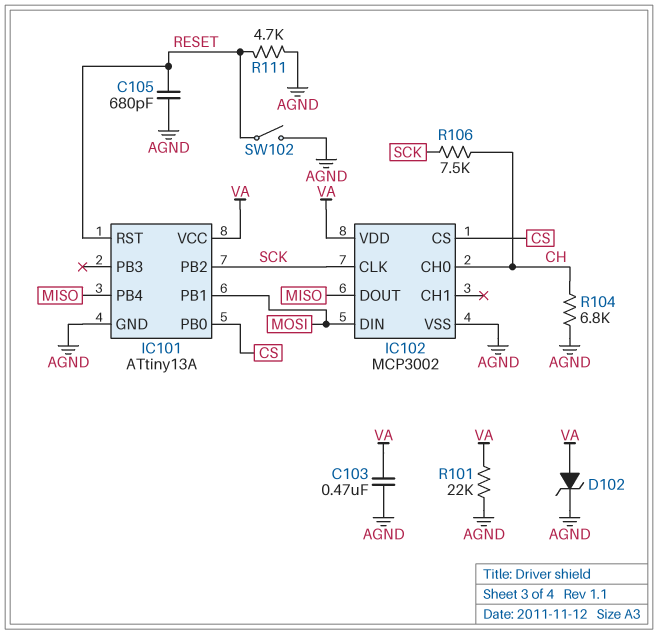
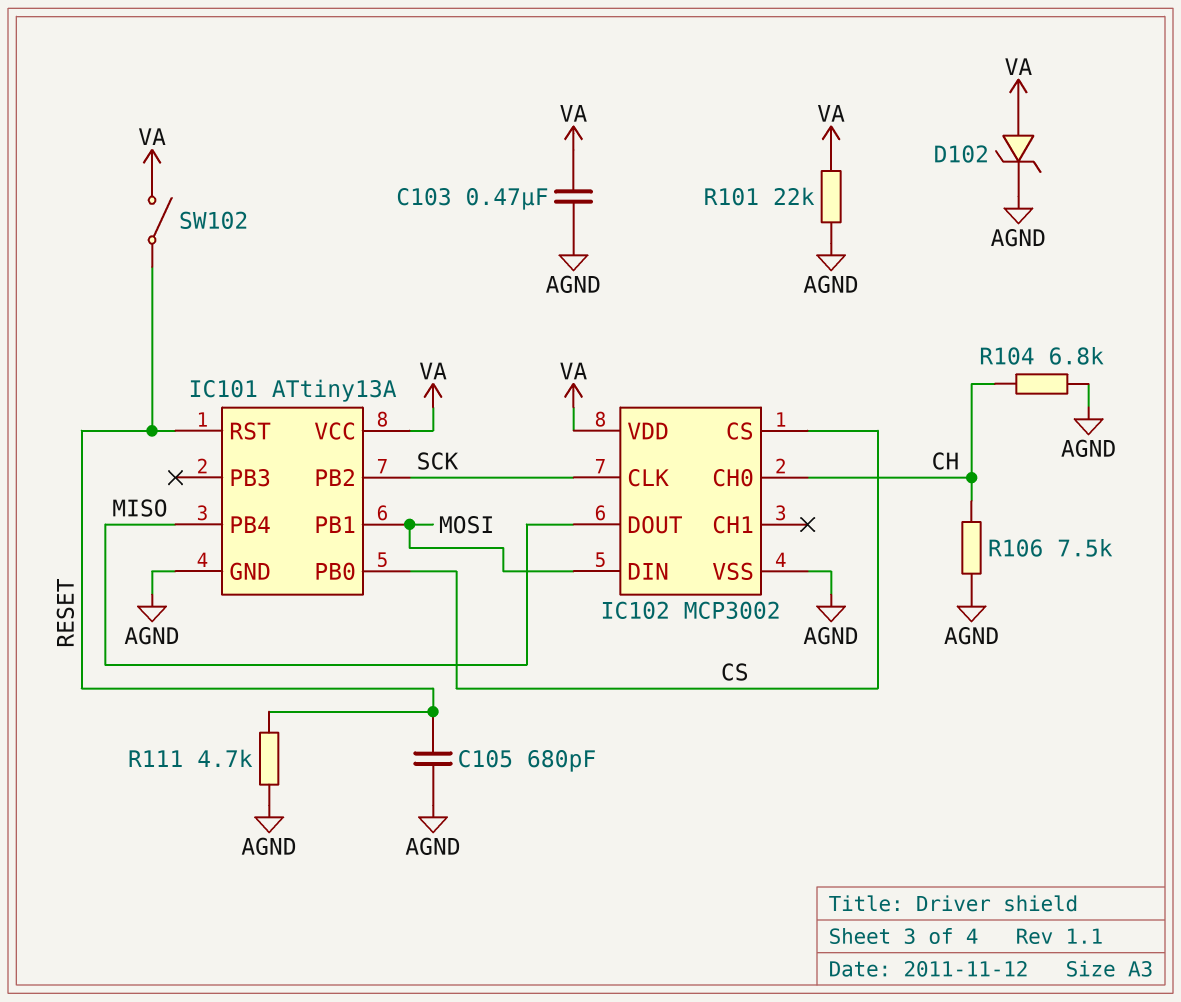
R106: 7.5k (CH, SCK) -> 7.5k (AGND, CH)
SW102: switch (AGND, RESET) -> switch (RESET, VA)

